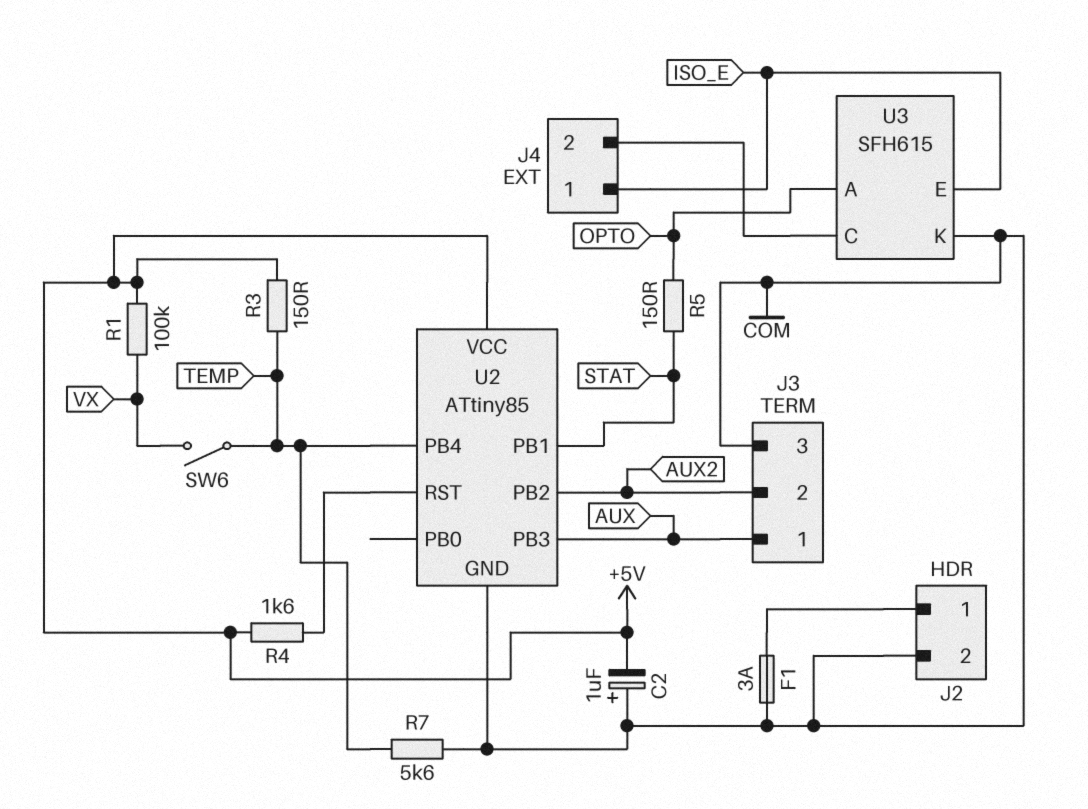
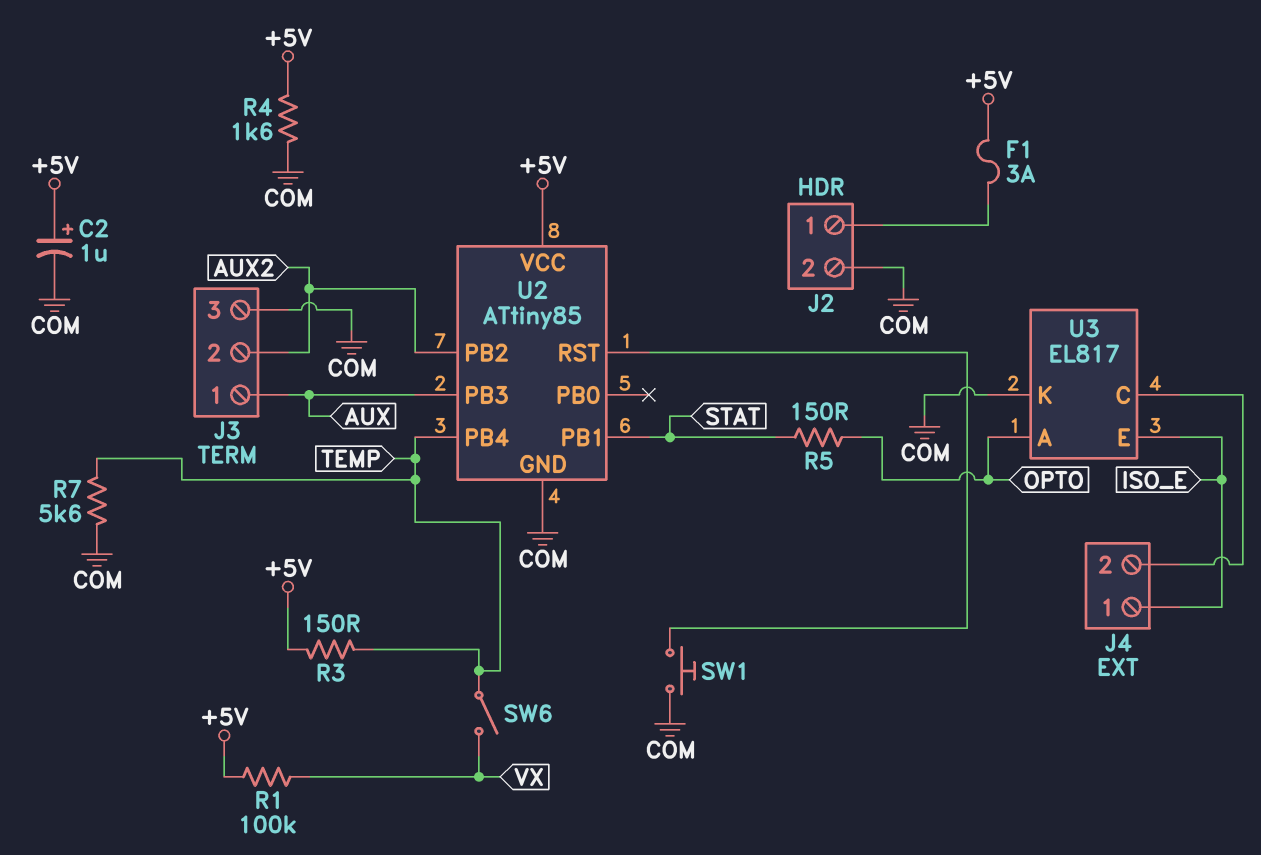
C2: 1uF (plus COM, minus +5V) -> 1uF (plus +5V, minus COM)
F1: 3A (COM, J2/1) -> 3A (+5V, J2/1)
R4: 1.6k (+5V, U2/RST) -> 1.6k (+5V, COM)
SW1: none -> button (COM, U2/RST)
U3: SFH615 -> EL817

